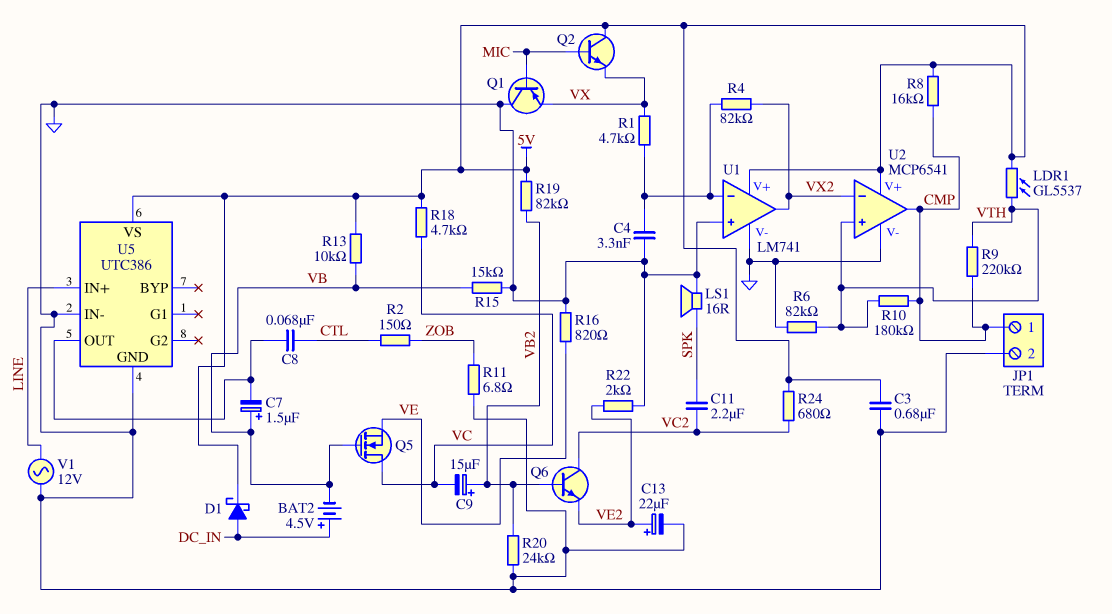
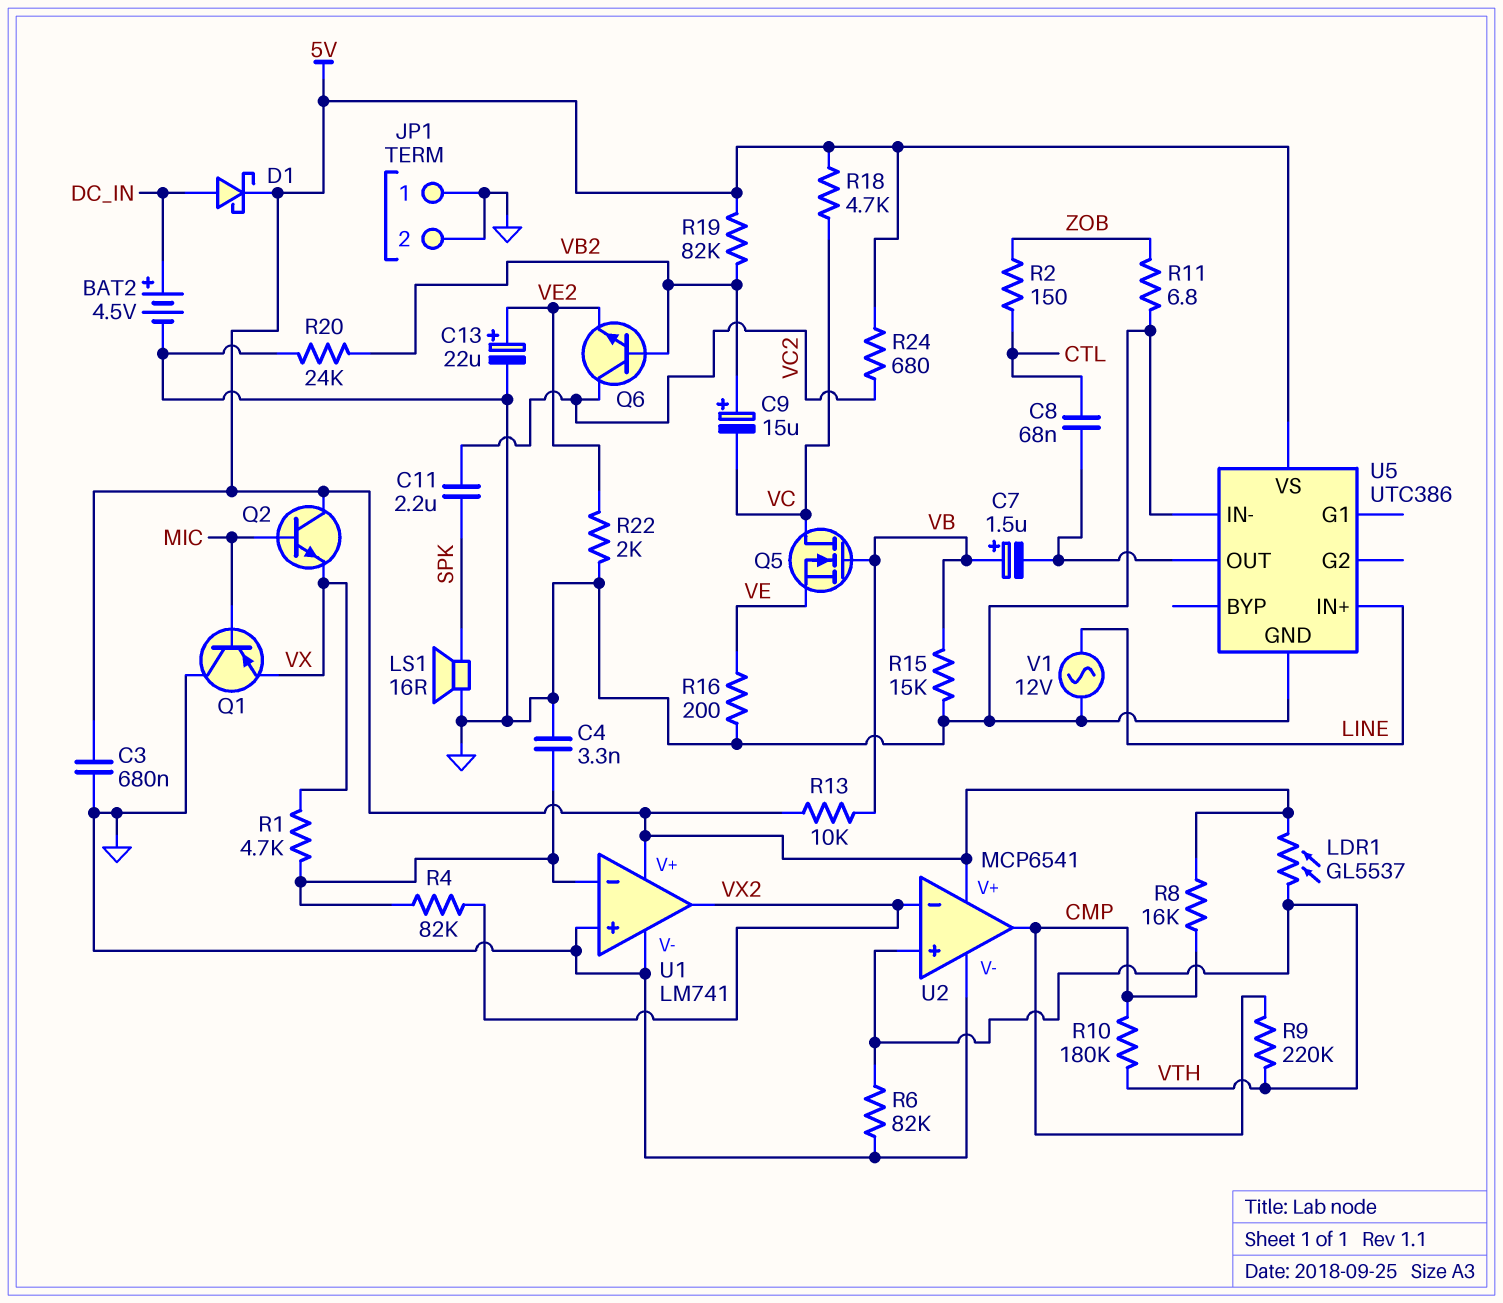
BAT2: 4.5V (plus DC_IN, minus VB) -> 4.5V (plus DC_IN, minus GND)
JP1 pin 1: CMP -> GND
R16: 820 (GND, VE) -> 200 (GND, VE)

